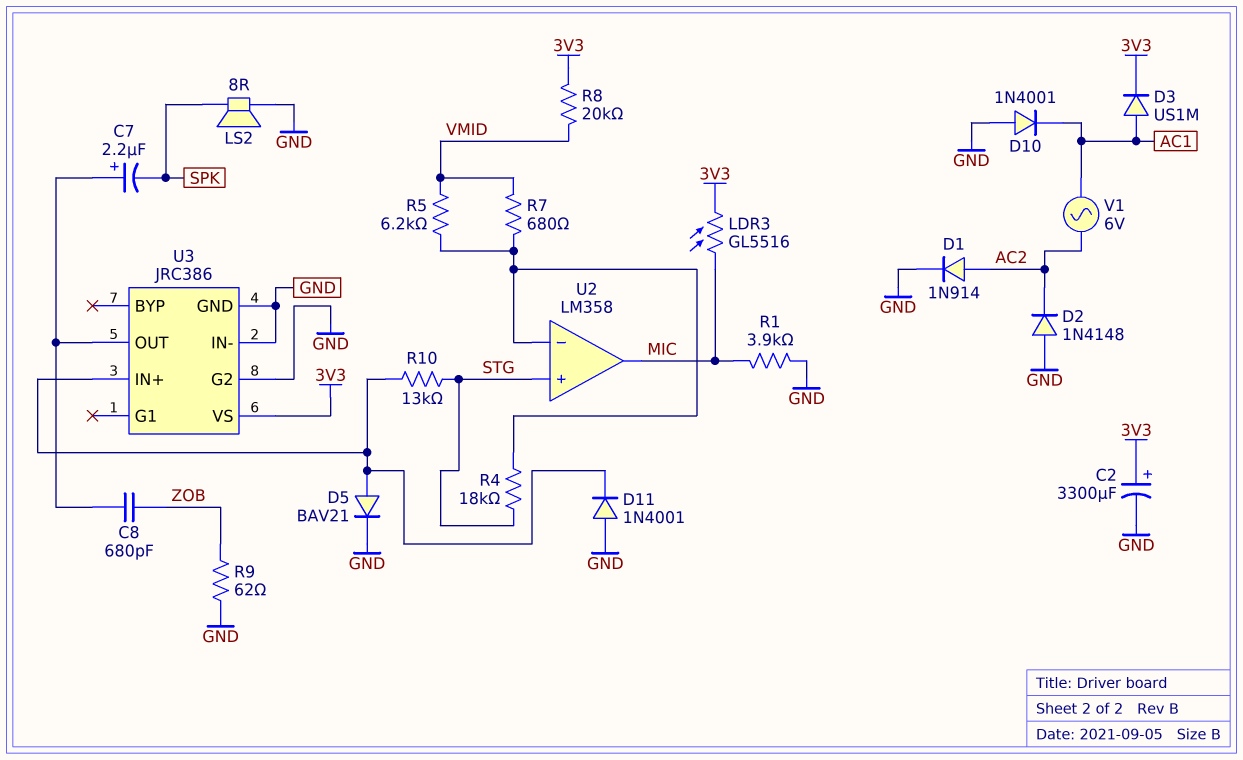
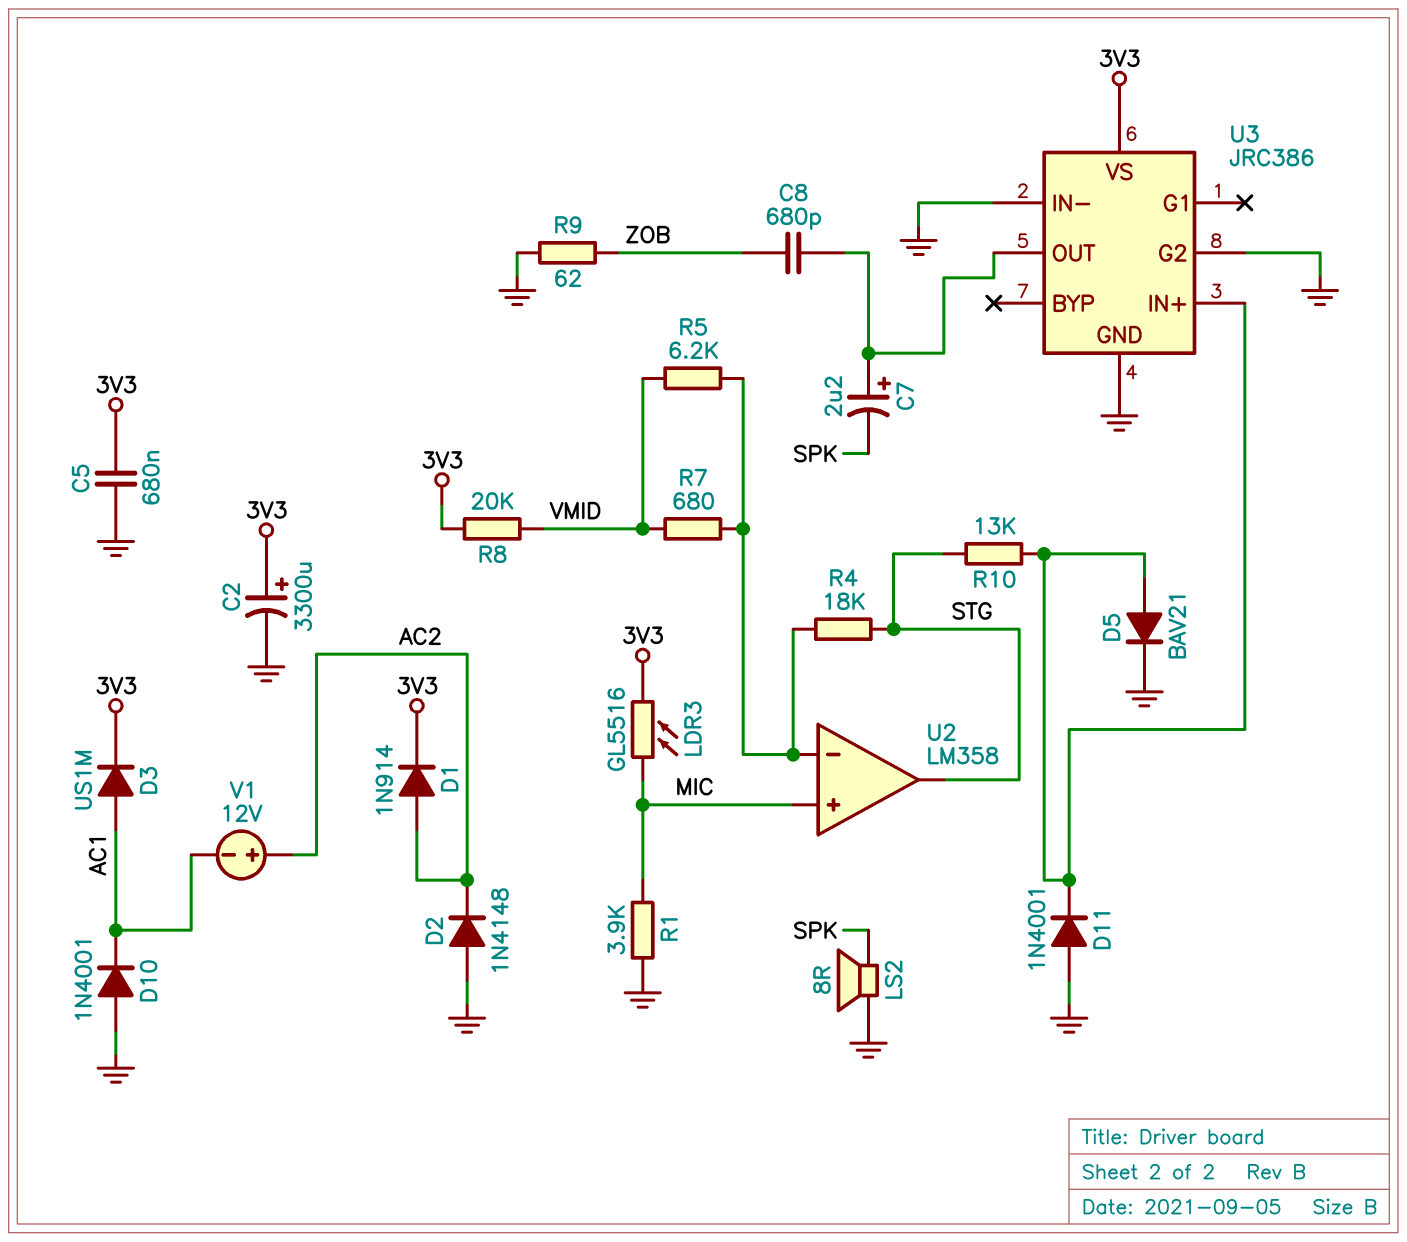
C5: none -> 680nF (3V3, GND)
D1: diode 1N914 (A AC2, K GND) -> diode 1N914 (A AC2, K 3V3)
U2 pin in+: STG -> MIC
U2 pin out: MIC -> STG
V1: AC 6V (AC1, AC2) -> 12V (plus AC2, minus AC1)

